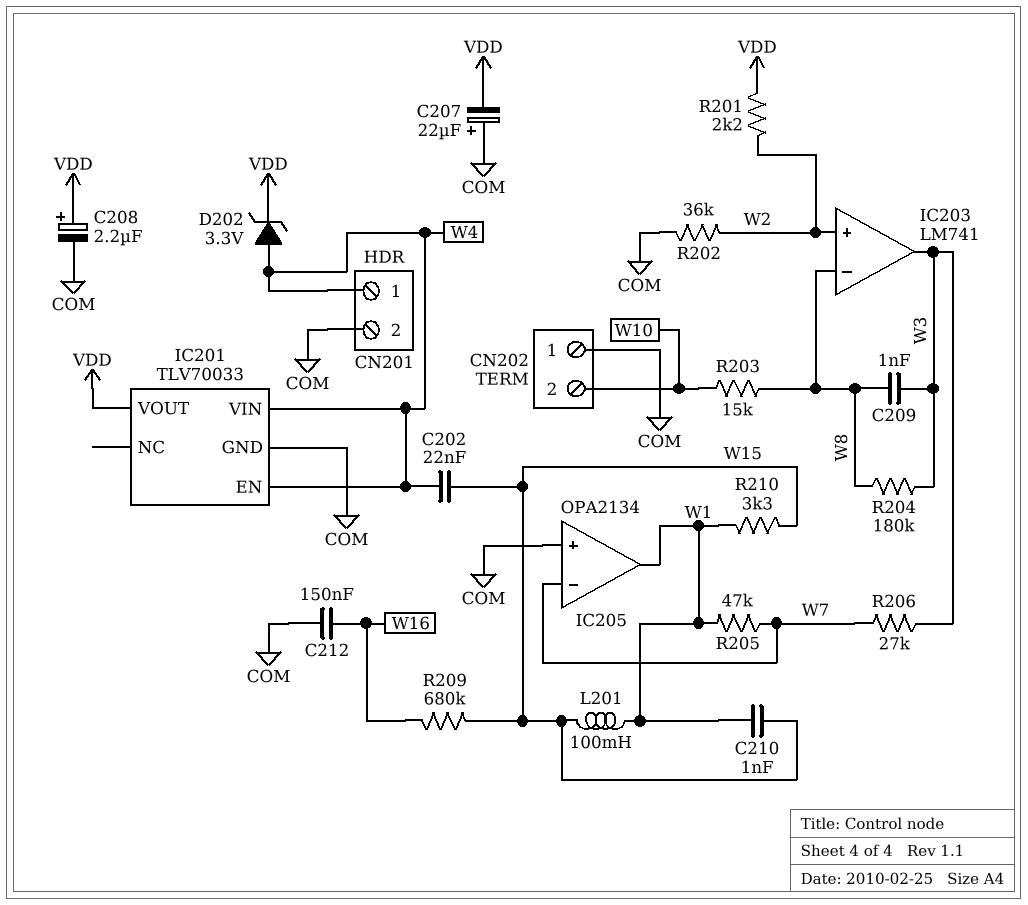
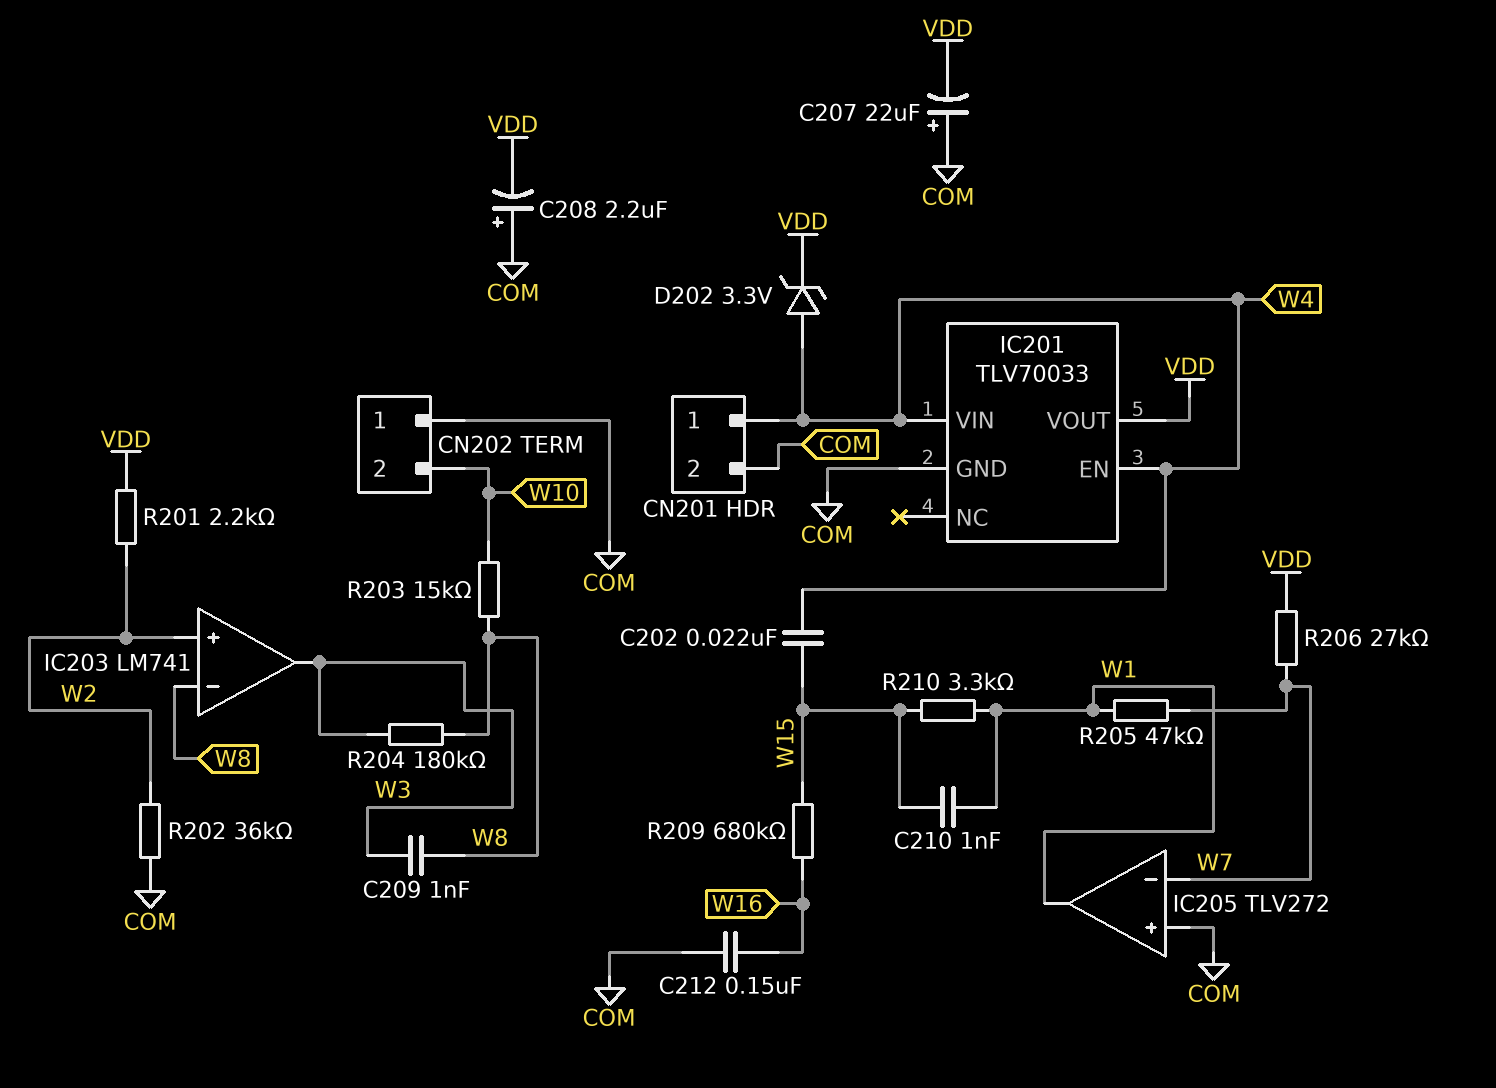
C208: 2.2uF (plus VDD, minus COM) -> 2.2uF (plus COM, minus VDD)
IC205: OPA2134 -> TLV272
L201: 100mH (W1, W15) -> none
R206: 27k (W3, W7) -> 27k (VDD, W7)

